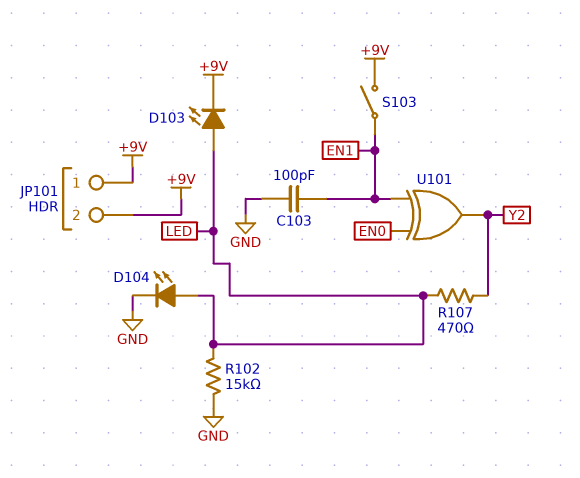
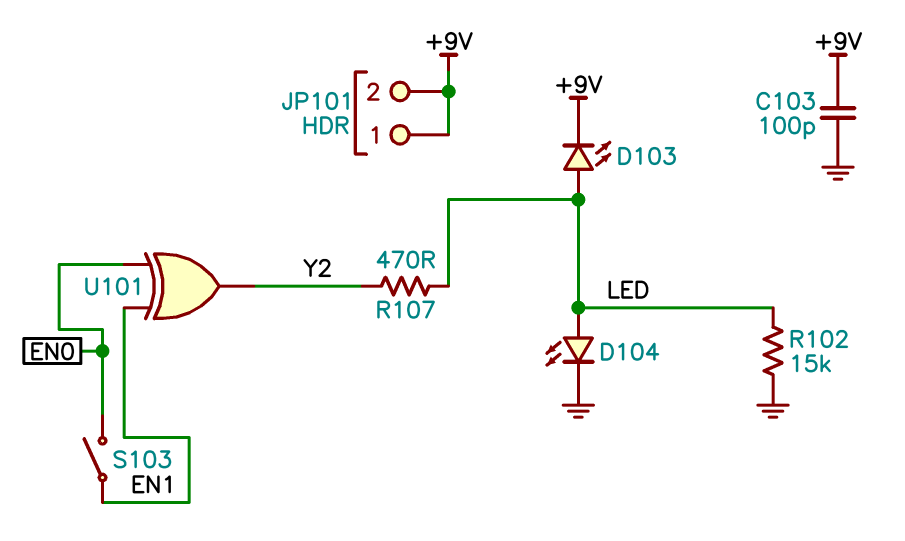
C103: 100pF (EN1, GND) -> 100pF (+9V, GND)
S103: switch (+9V, EN1) -> switch (EN0, EN1)

